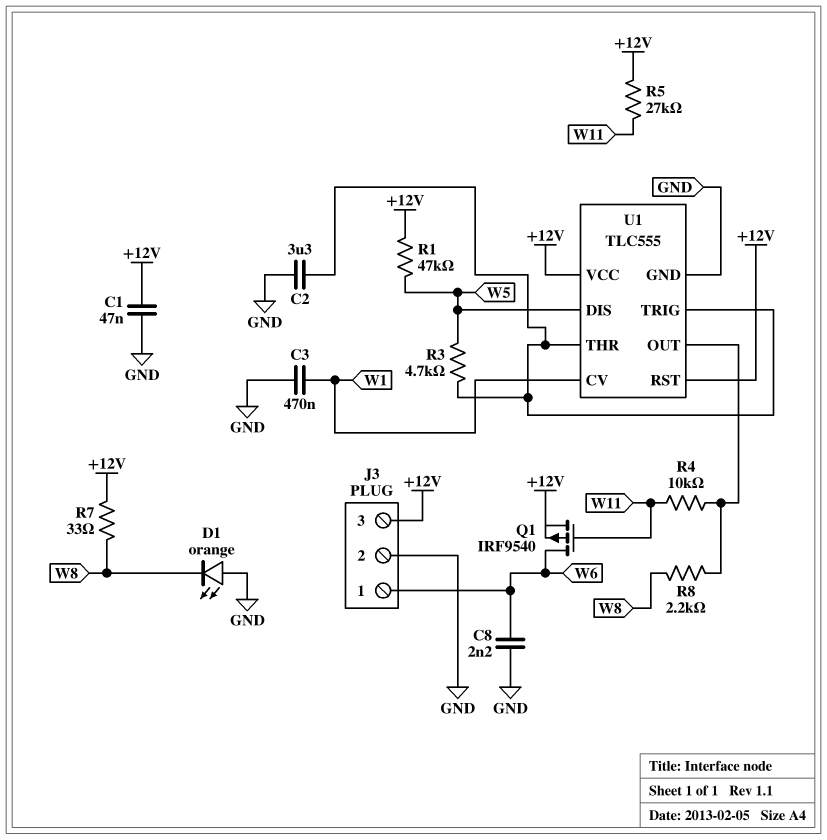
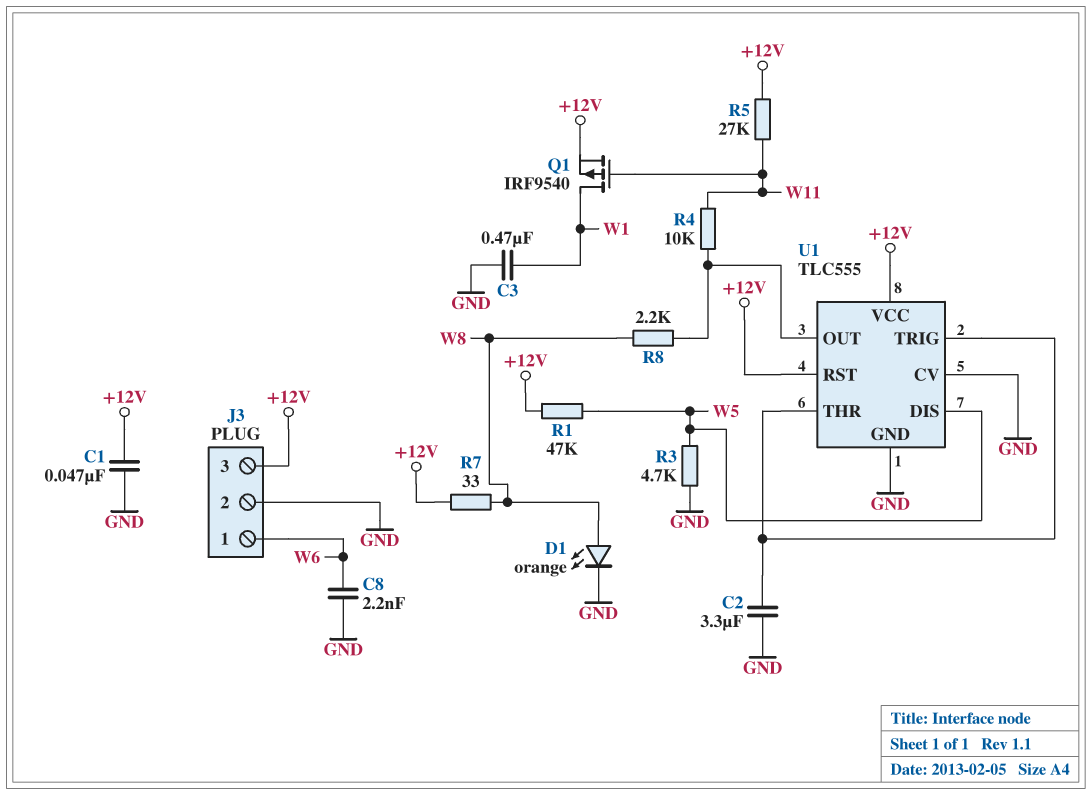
D1: LED orange (A GND, K W8) -> LED orange (A W8, K GND)
Q1: PMOS IRF9540 (G W11, D W6, S +12V) -> PMOS IRF9540 (G W11, D W1, S +12V)
R3: 4.7k (U1/THR, W5) -> 4.7k (GND, W5)
U1 pin CV: W1 -> GND

